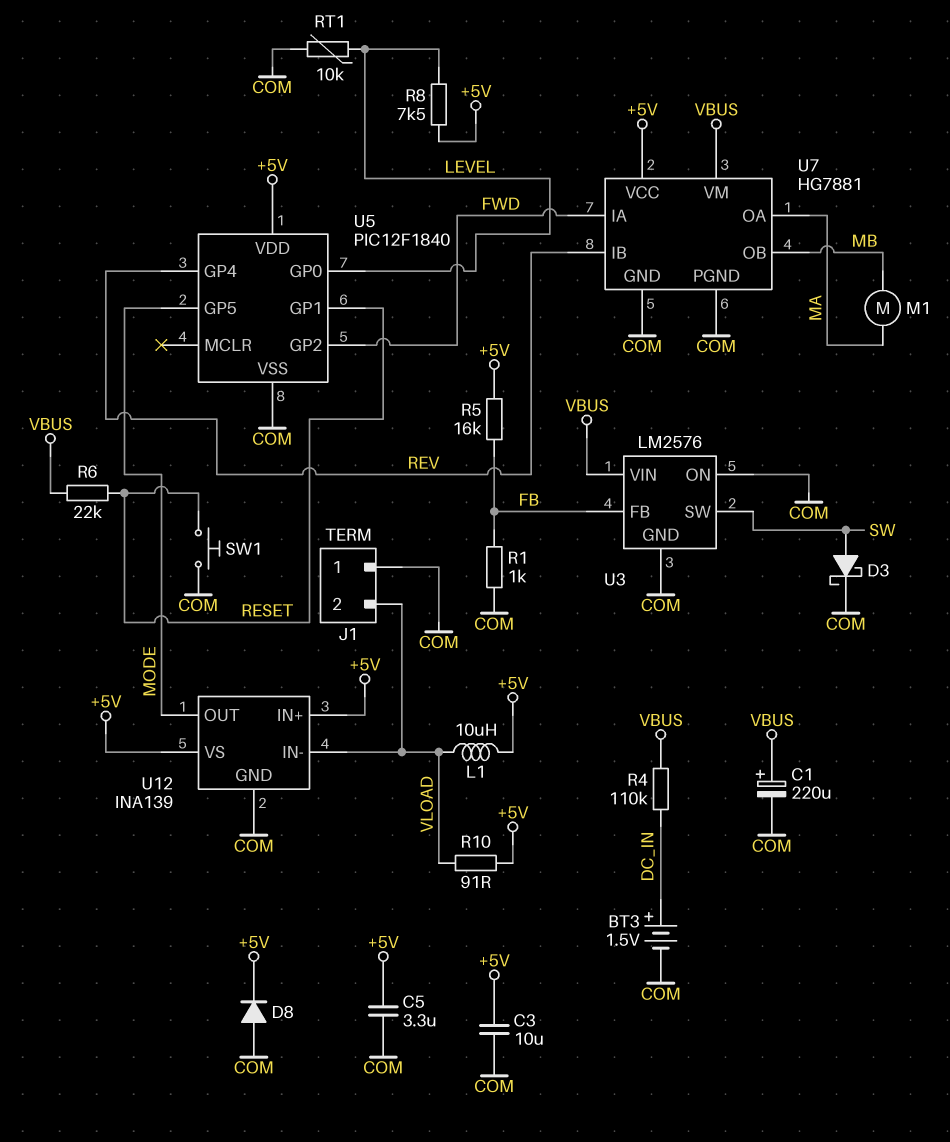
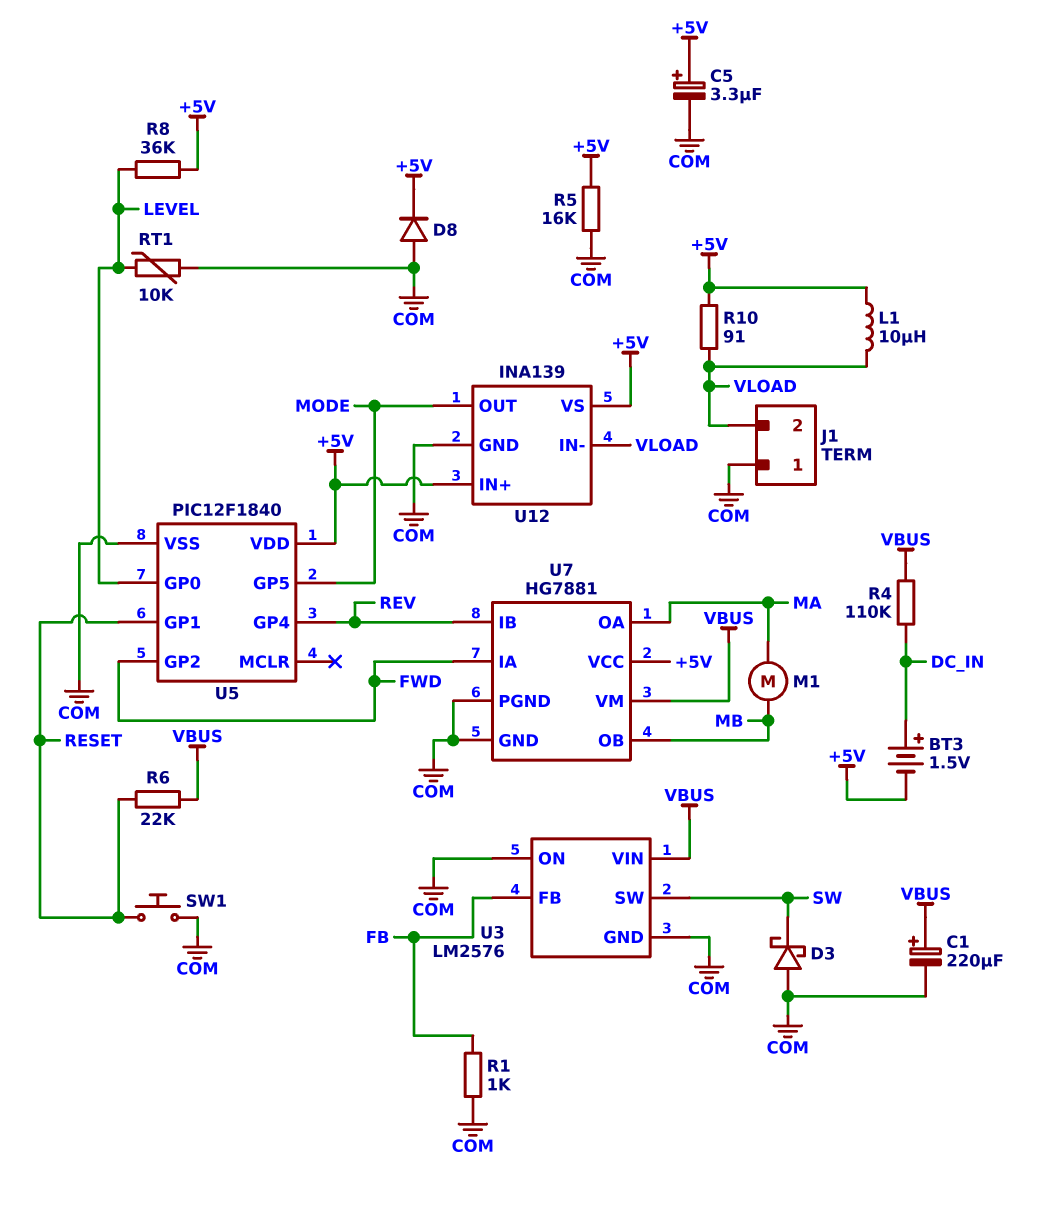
BT3: 1.5V (plus DC_IN, minus COM) -> 1.5V (plus DC_IN, minus +5V)
C3: 10uF (+5V, COM) -> none
C5: 3.3uF (+5V, COM) -> 3.3uF (plus +5V, minus COM)
D3: schottky (A SW, K COM) -> schottky (A COM, K SW)
R5: 16k (+5V, FB) -> 16k (+5V, COM)
R8: 7.5k (+5V, LEVEL) -> 36k (+5V, LEVEL)

